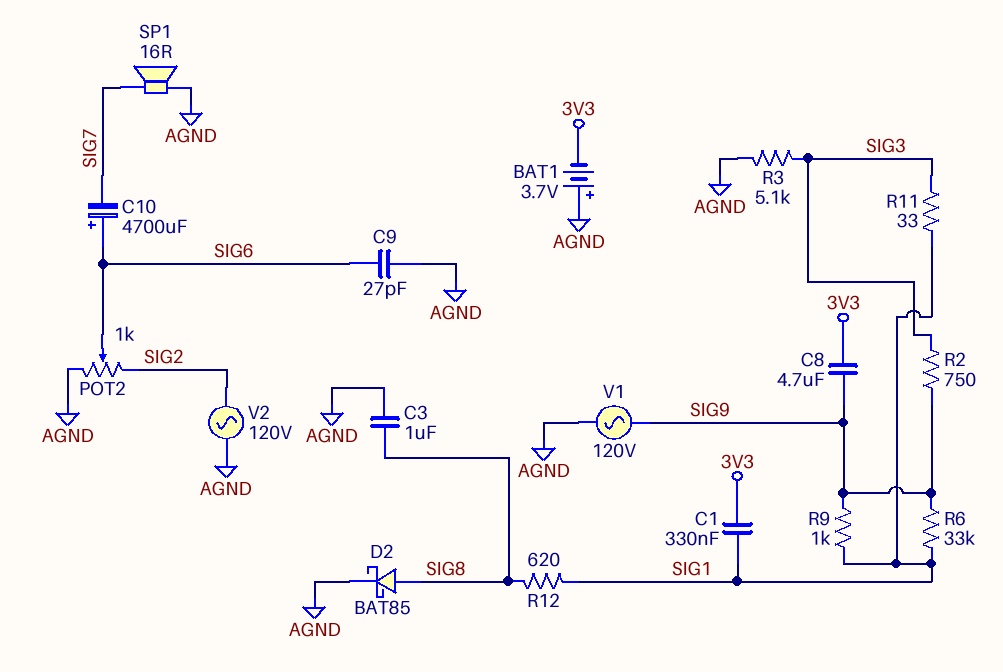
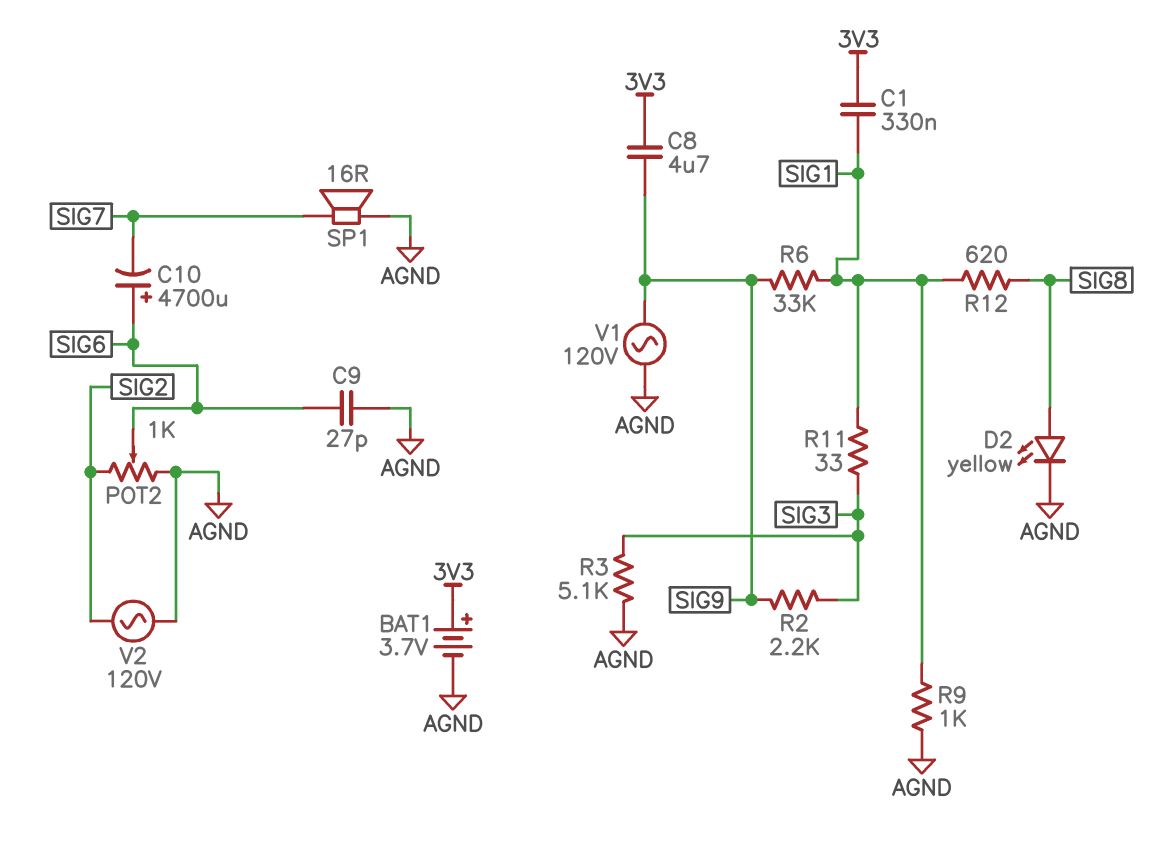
BAT1: 3.7V (plus AGND, minus 3V3) -> 3.7V (plus 3V3, minus AGND)
C3: 1uF (AGND, SIG8) -> none
D2: schottky BAT85 (A SIG8, K AGND) -> LED yellow (A SIG8, K AGND)
R2: 750 (SIG3, SIG9) -> 2.2k (SIG3, SIG9)
R9: 1k (SIG1, SIG9) -> 1k (AGND, SIG1)

